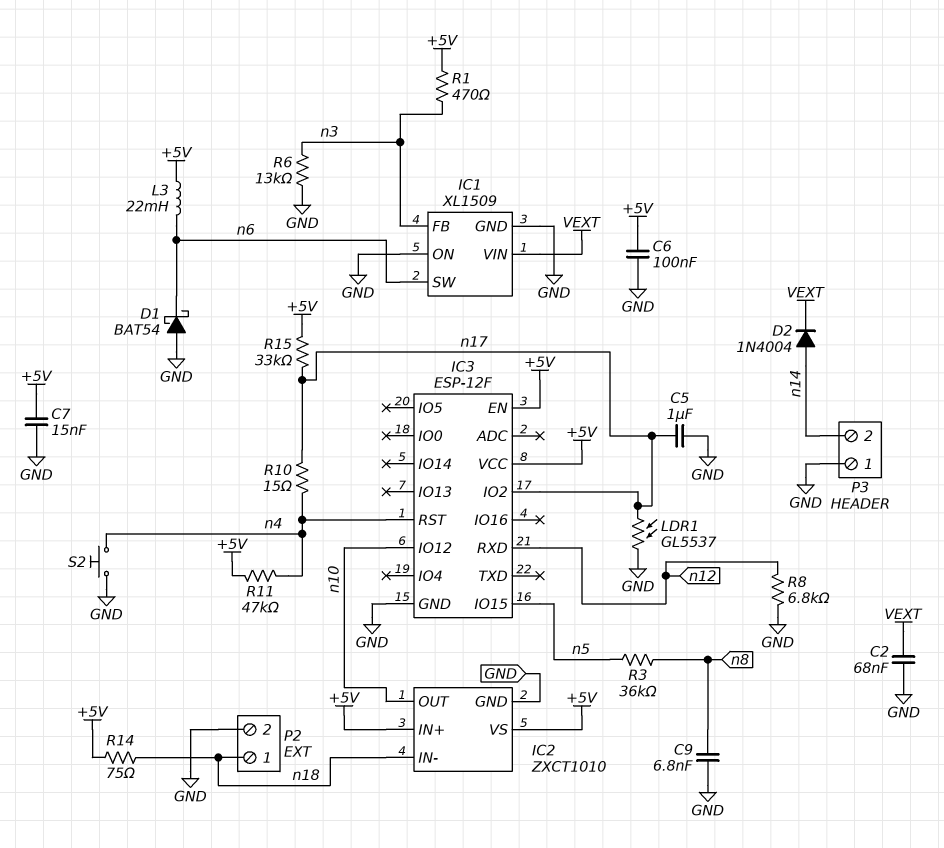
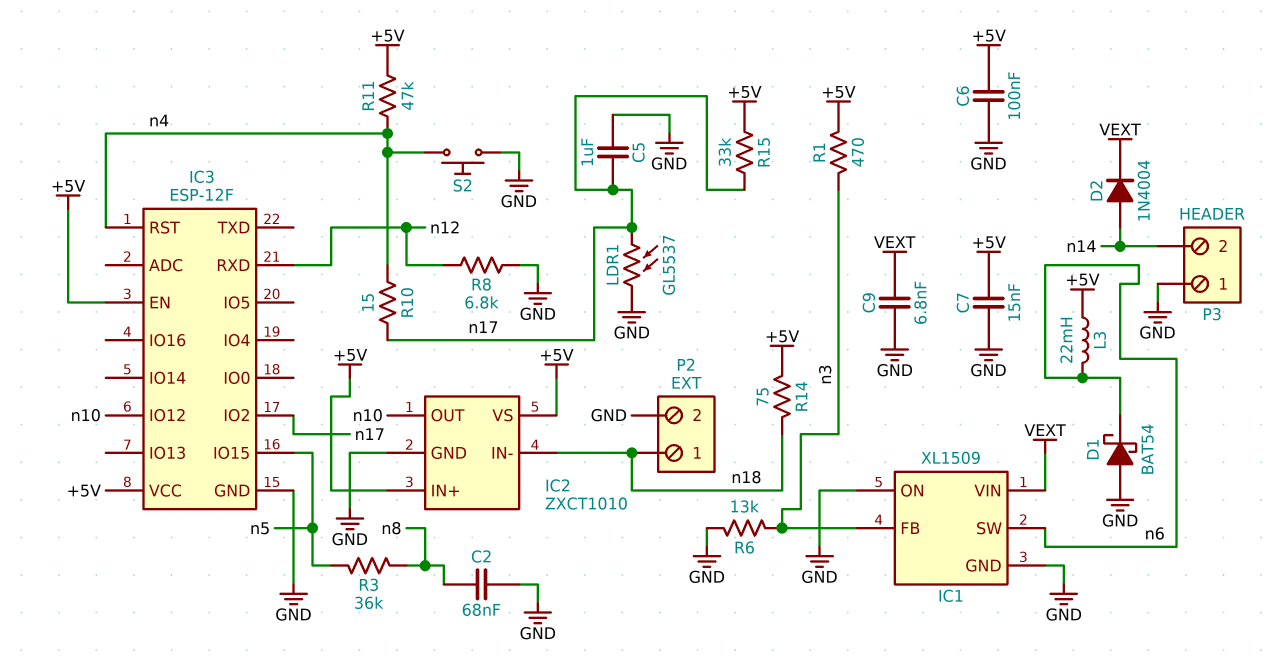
C2: 68nF (GND, VEXT) -> 68nF (GND, n8)
C9: 6.8nF (GND, n8) -> 6.8nF (GND, VEXT)

